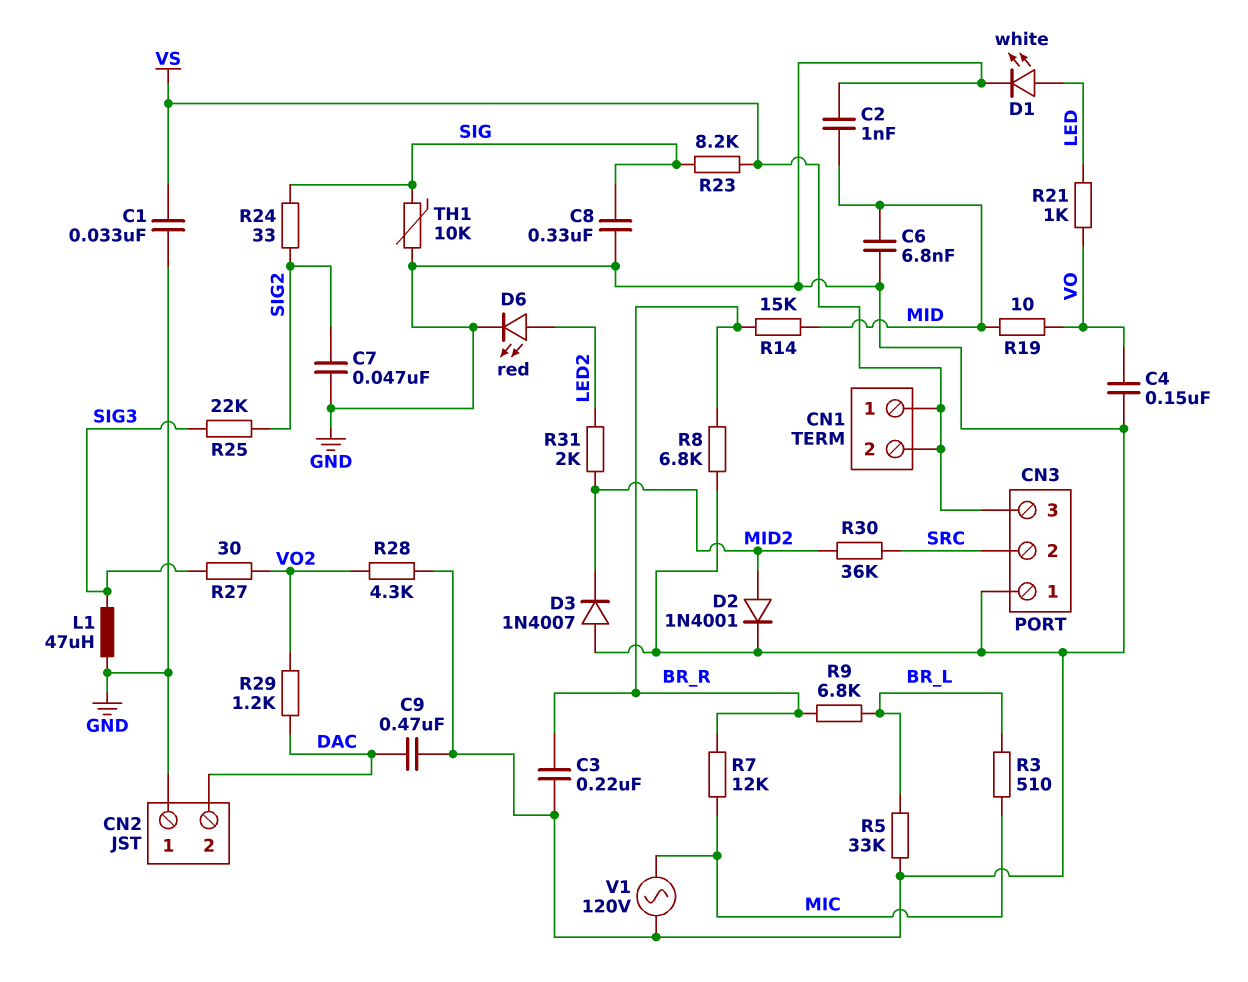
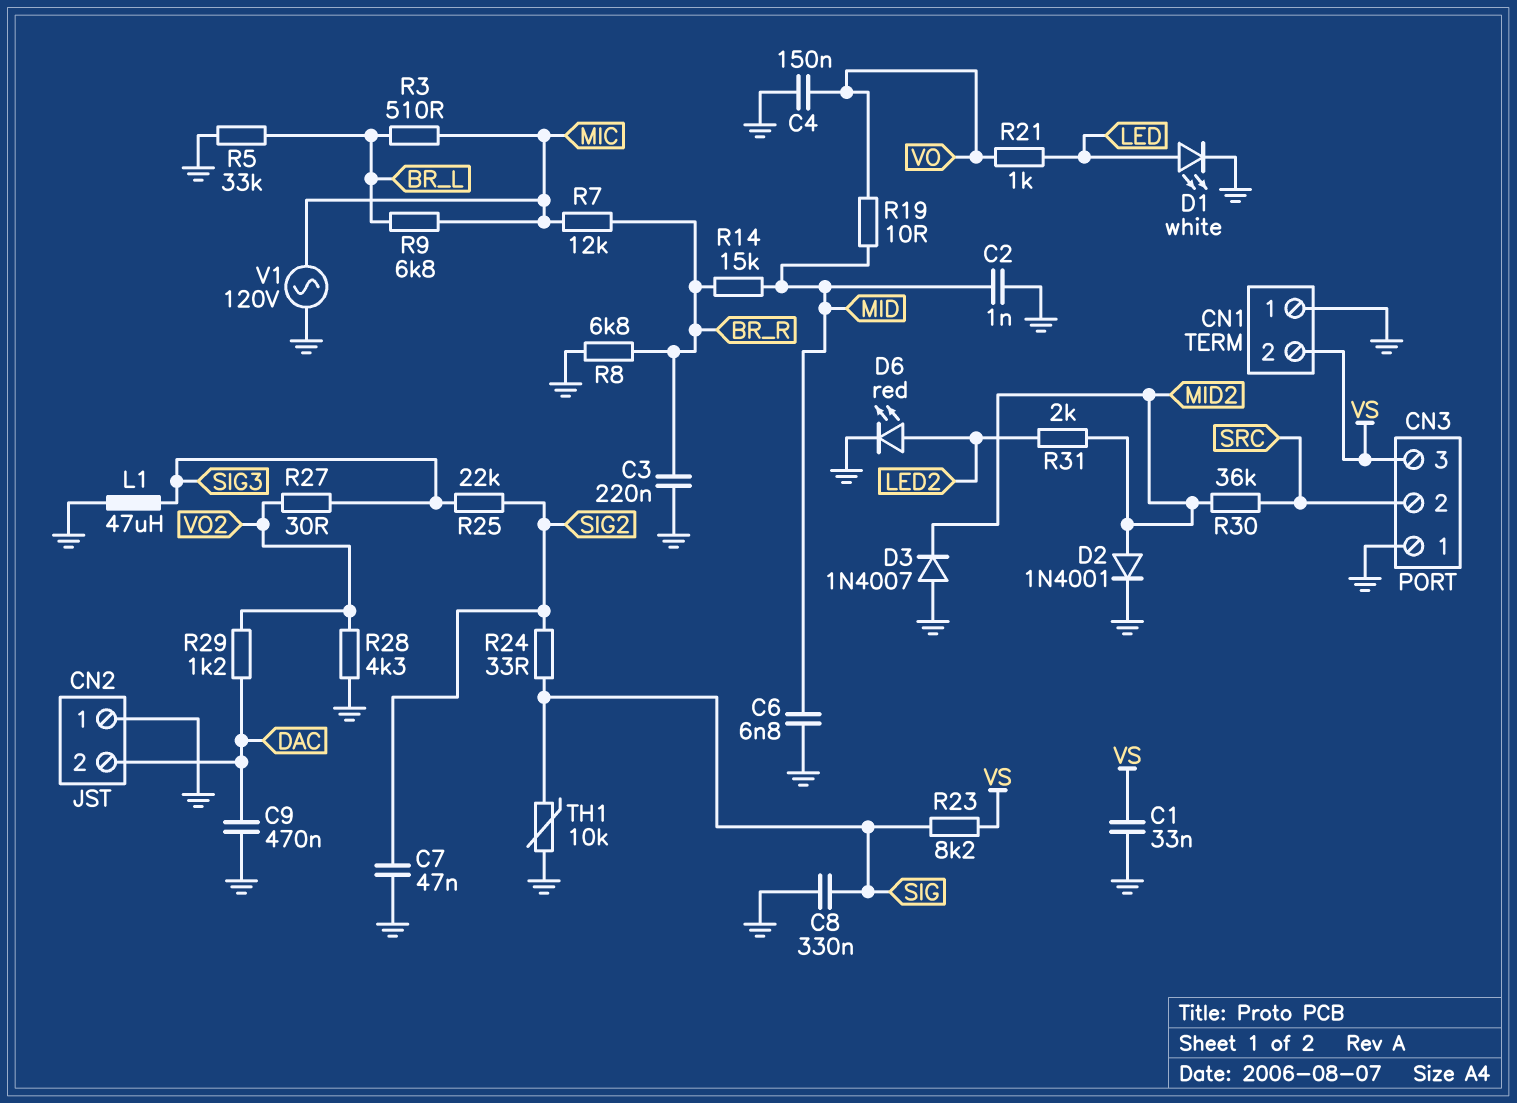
CN1 pin 1: VS -> GND
R9: 6.8k (BR_L, BR_R) -> 6.8k (BR_L, MIC)

